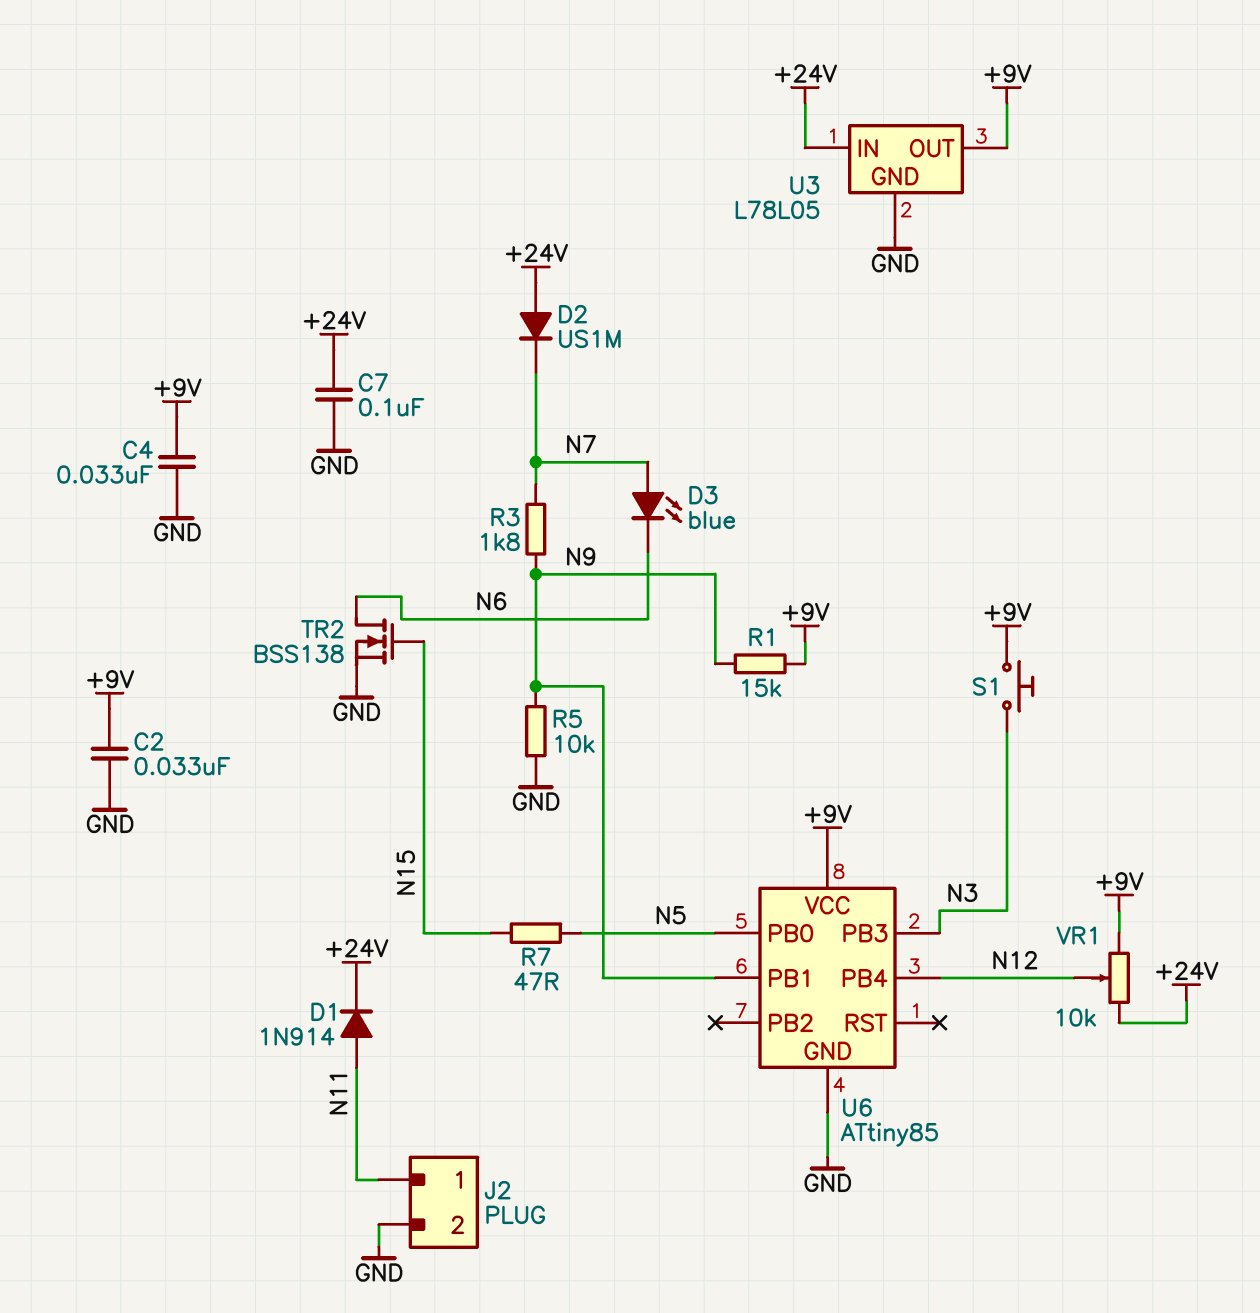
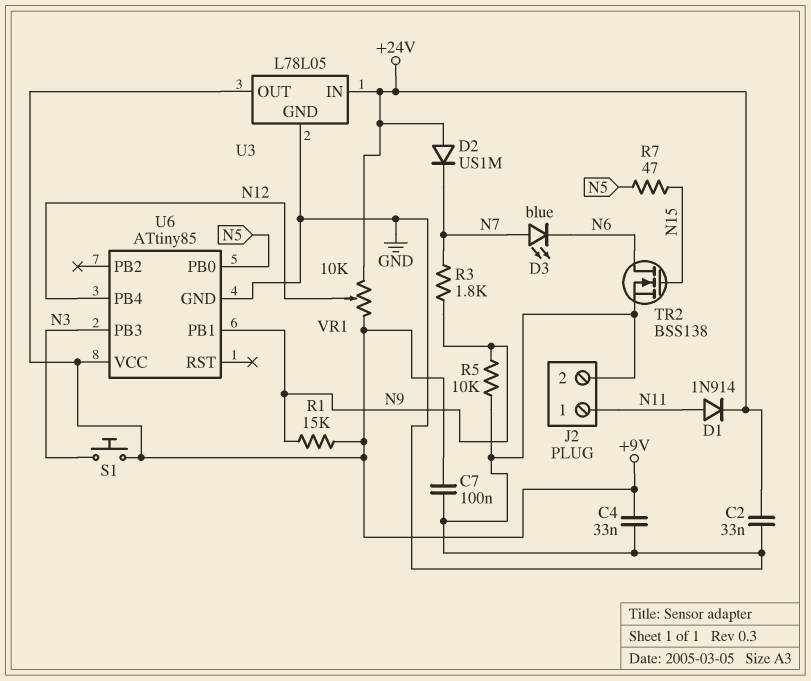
C2: 33nF (+9V, GND) -> 33nF (+24V, GND)
C7: 100nF (+24V, GND) -> 100nF (+9V, GND)

